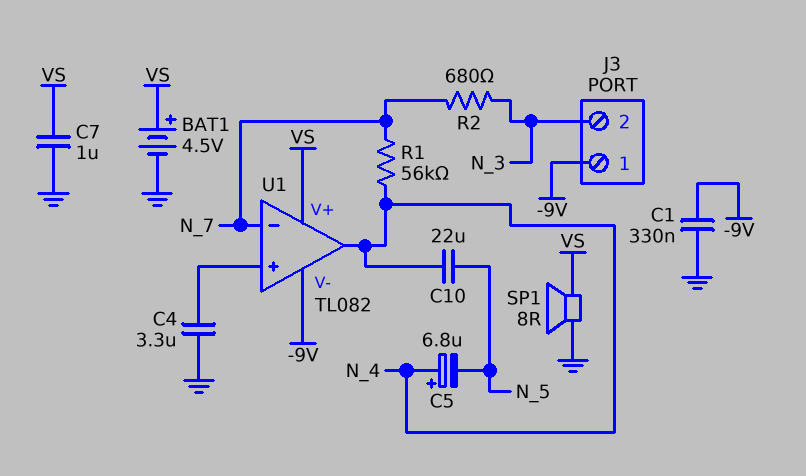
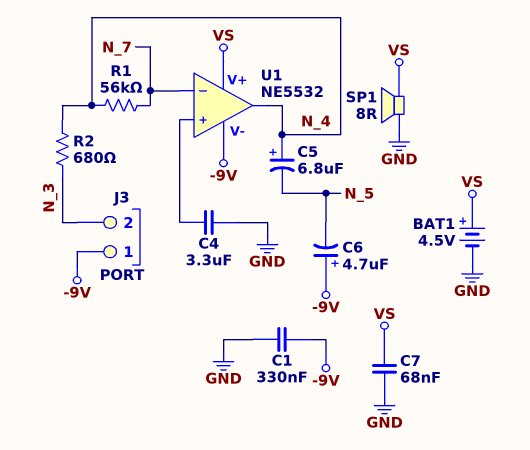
C6: none -> 4.7uF (plus -9V, minus N_5)
C7: 1uF (GND, VS) -> 68nF (GND, VS)
C10: 22uF (N_4, N_5) -> none
R2: 680 (N_3, N_7) -> 680 (N_3, N_4)
U1: TL082 -> NE5532

